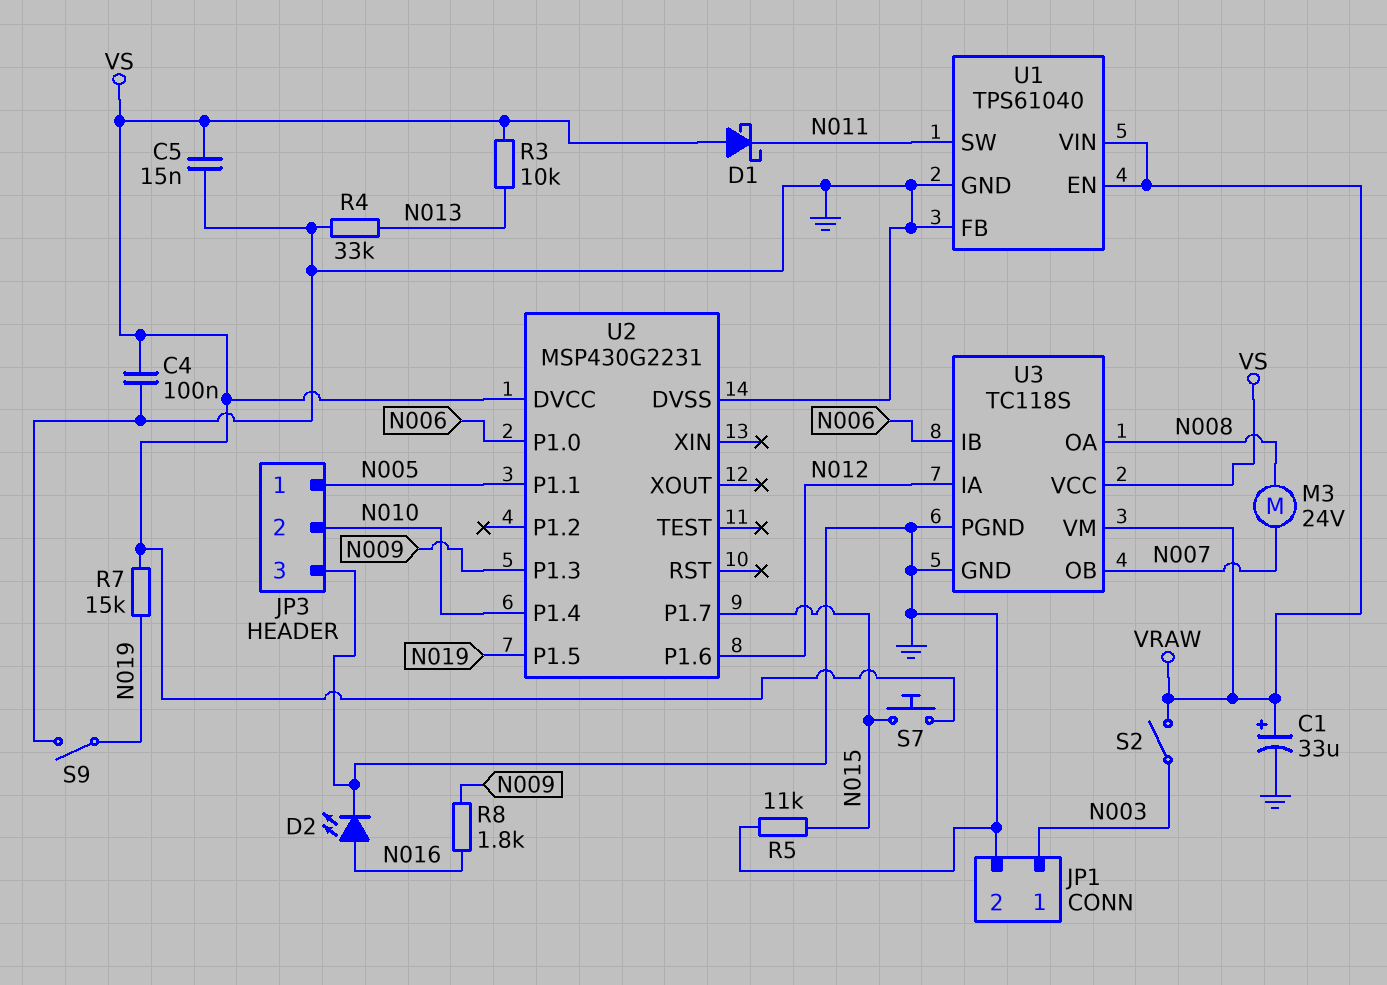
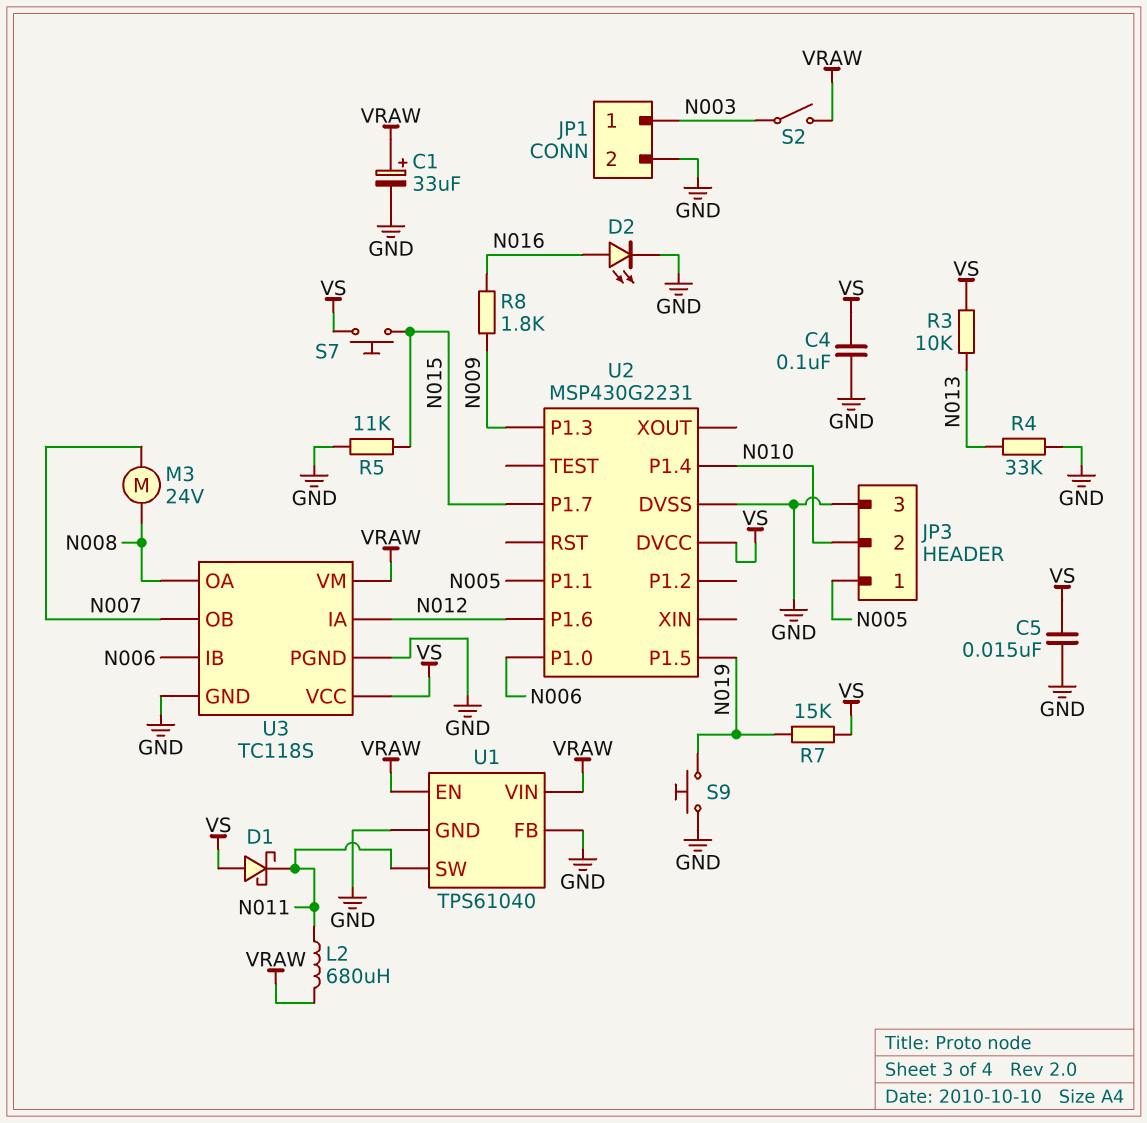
L2: none -> 680uH (N011, VRAW)
S9: switch (GND, N019) -> button (GND, N019)

